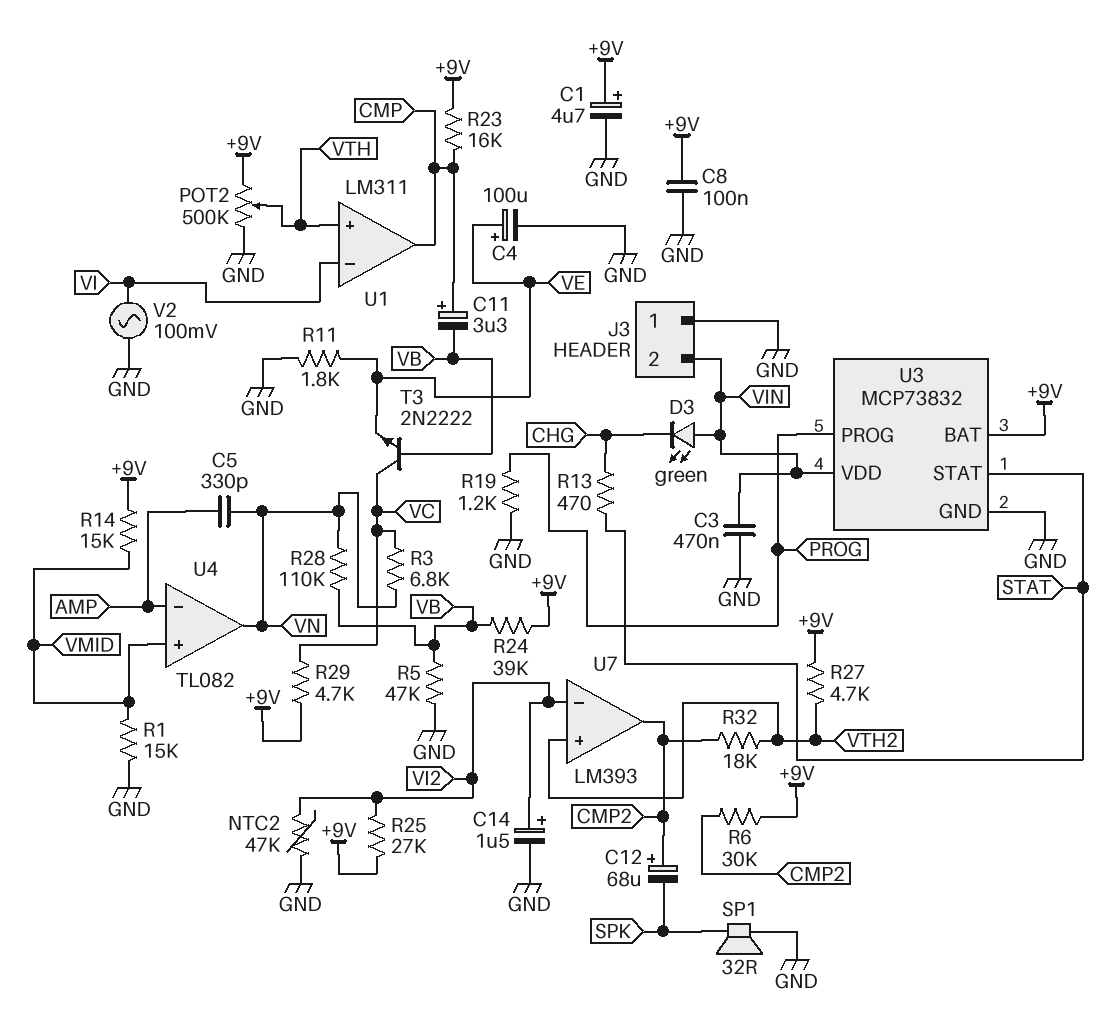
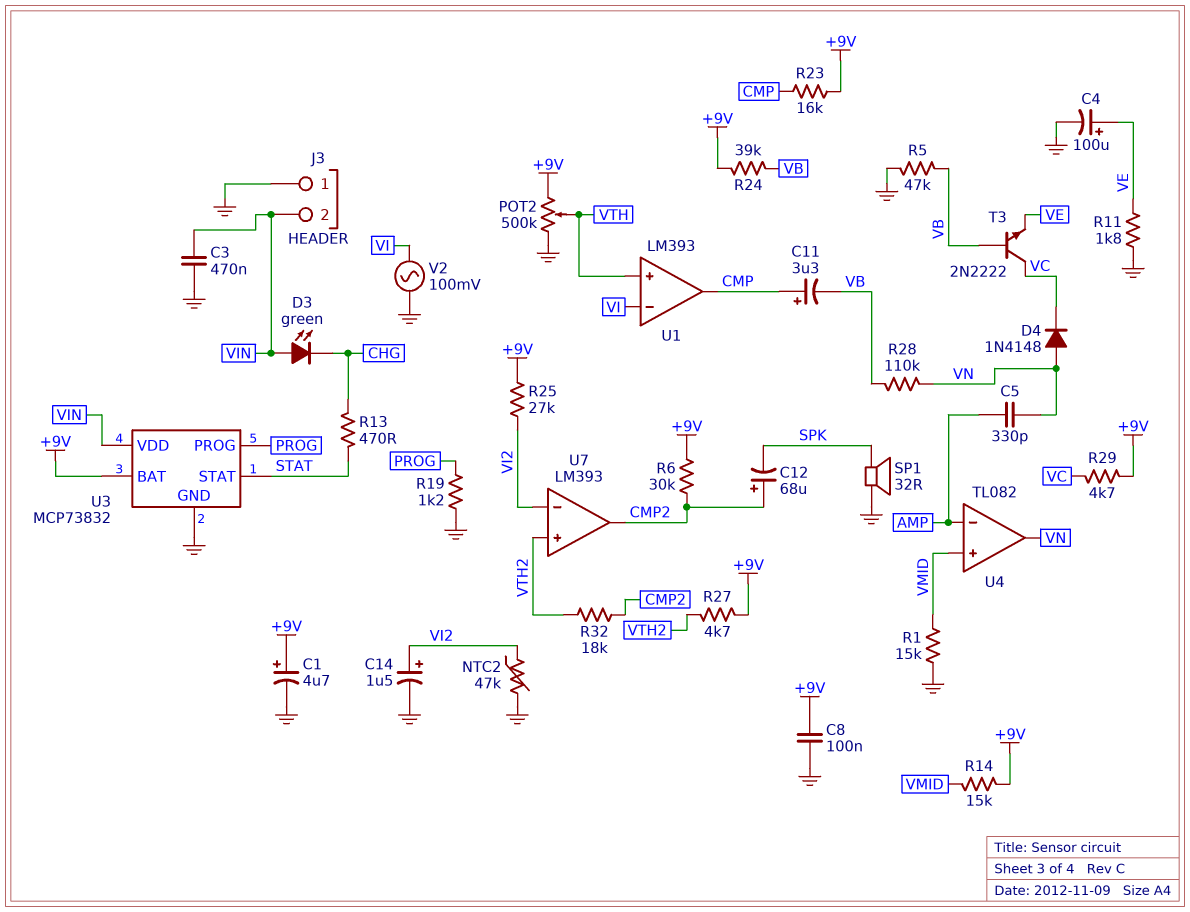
D4: none -> diode 1N4148 (A VN, K VC)
R3: 6.8k (VC, VN) -> none
U1: LM311 -> LM393

